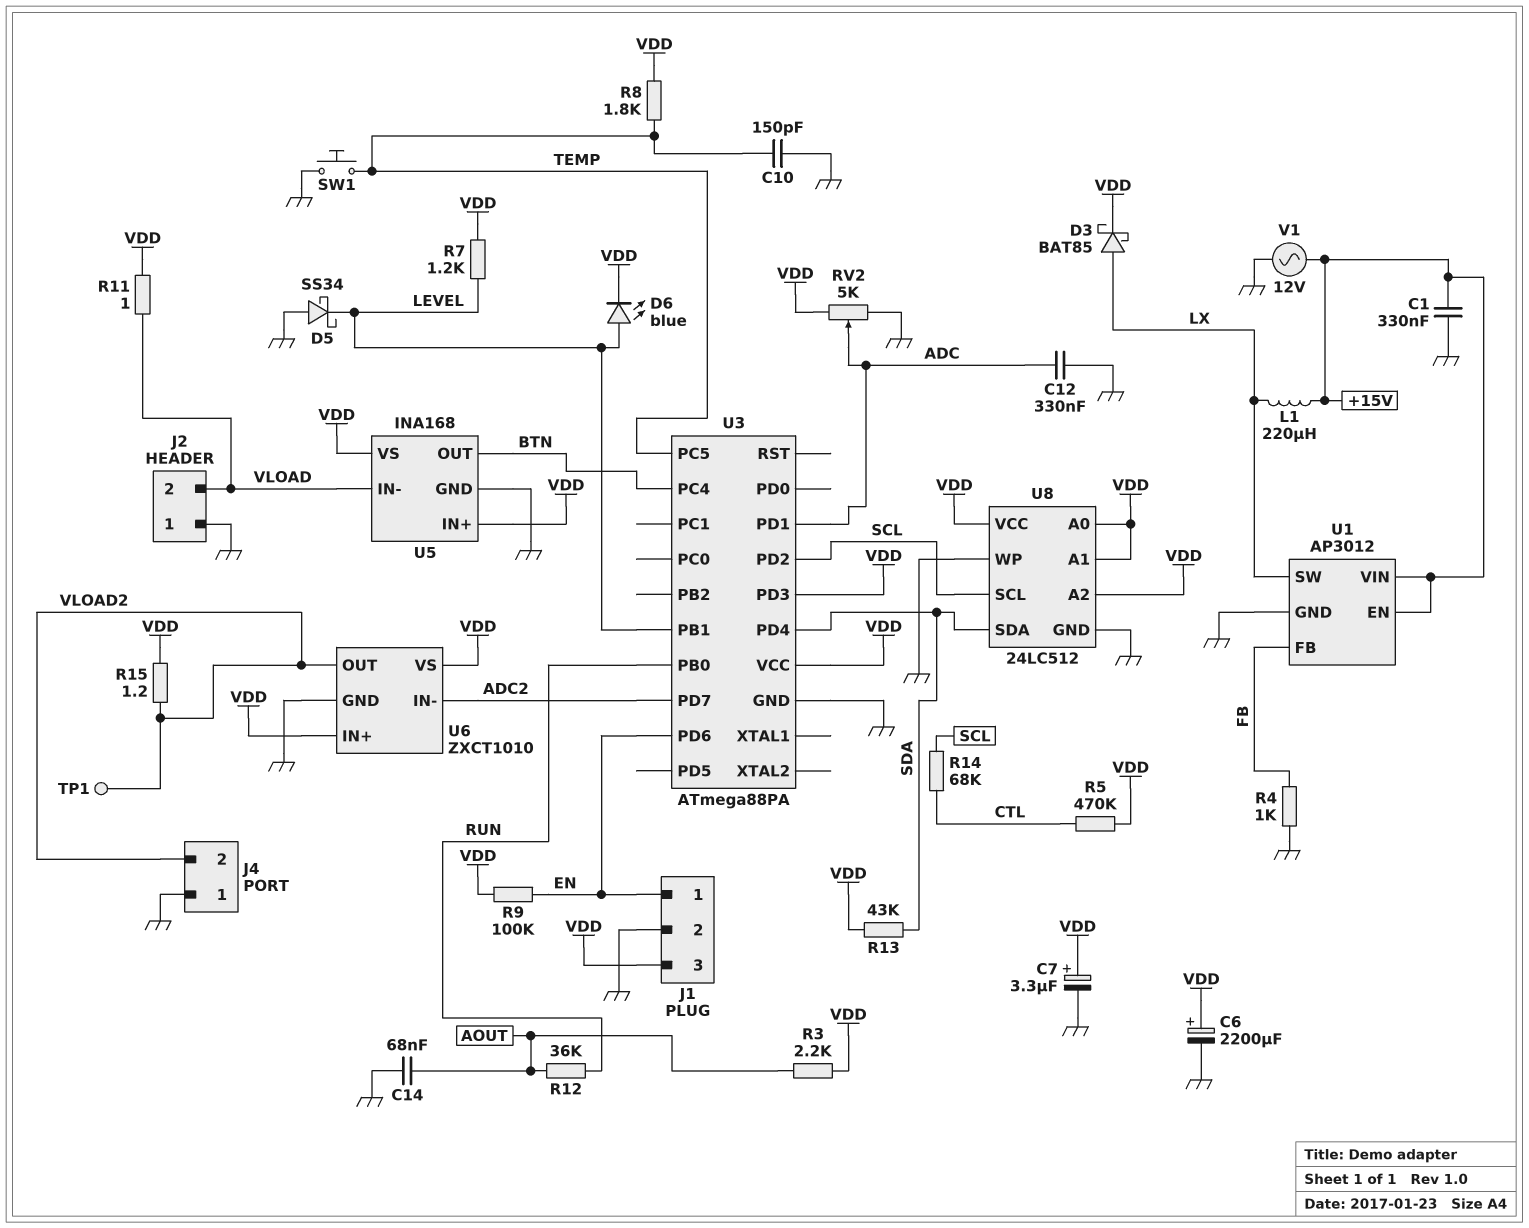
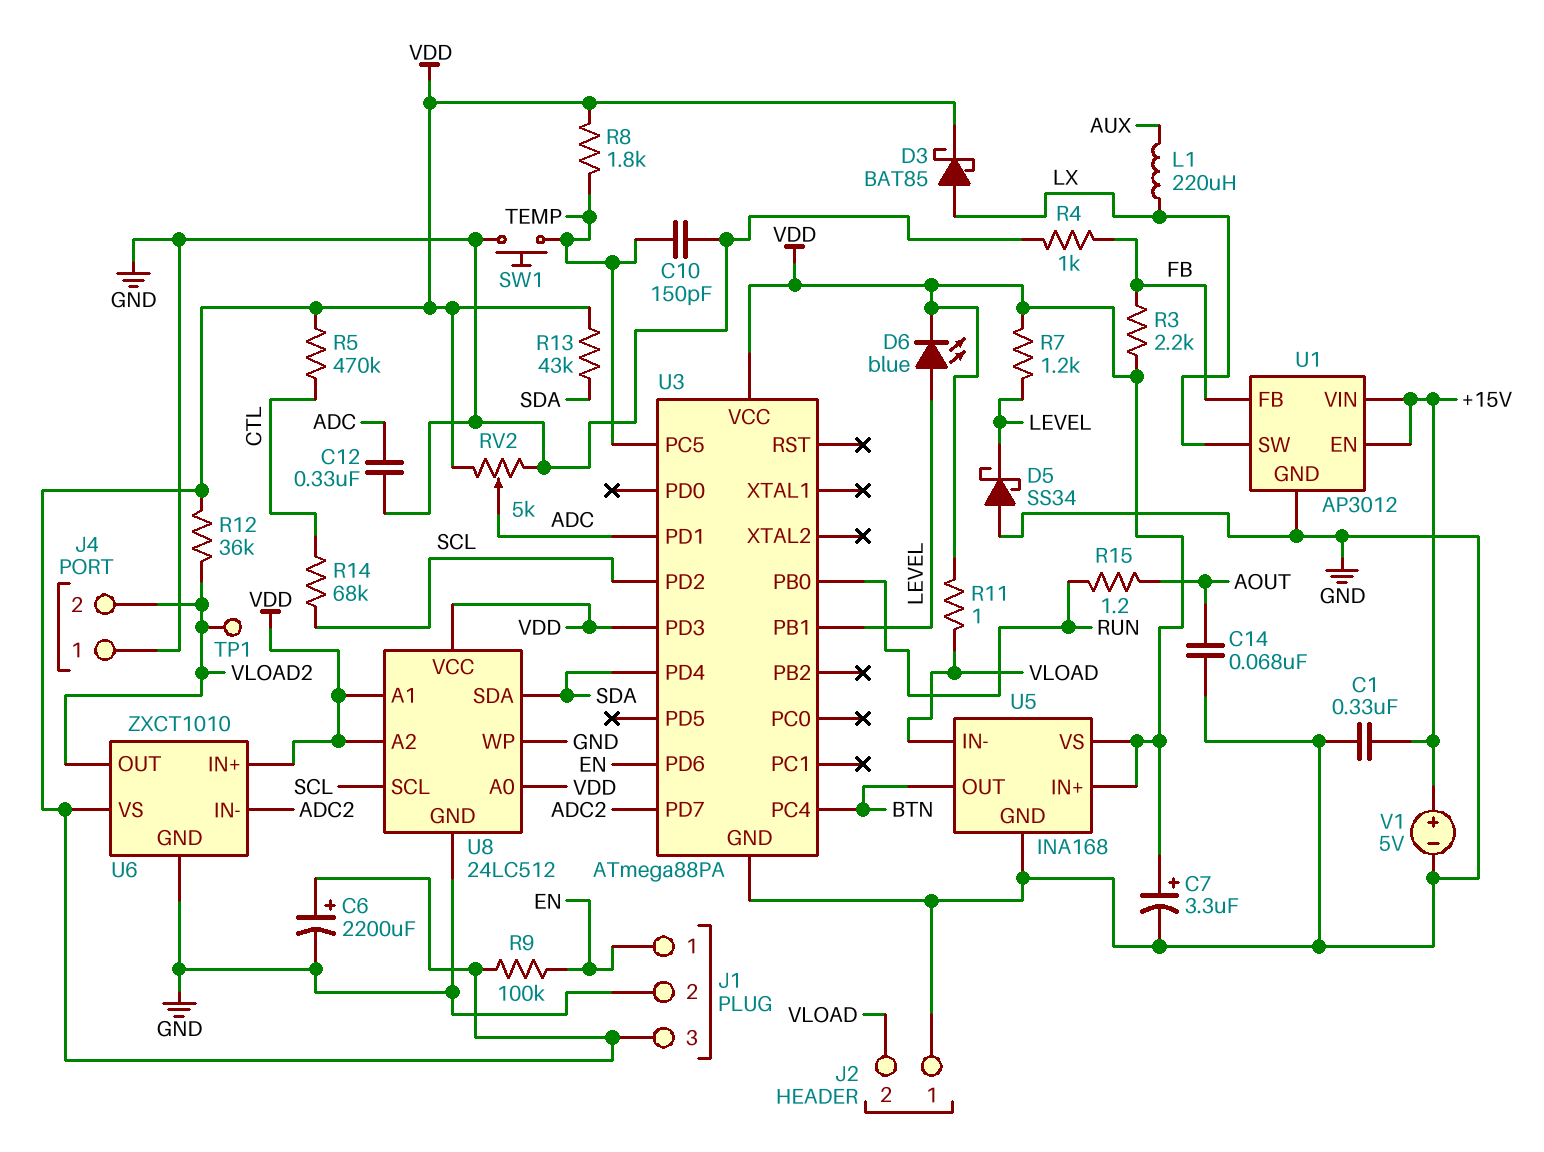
L1: 220uH (+15V, LX) -> 220uH (AUX, LX)
R3: 2.2k (AOUT, VDD) -> 2.2k (FB, VDD)
R12: 36k (AOUT, RUN) -> 36k (VDD, VLOAD2)
R15: 1.2 (VDD, VLOAD2) -> 1.2 (AOUT, RUN)
V1: AC 12V (+15V, GND) -> 5V (plus +15V, minus GND)

